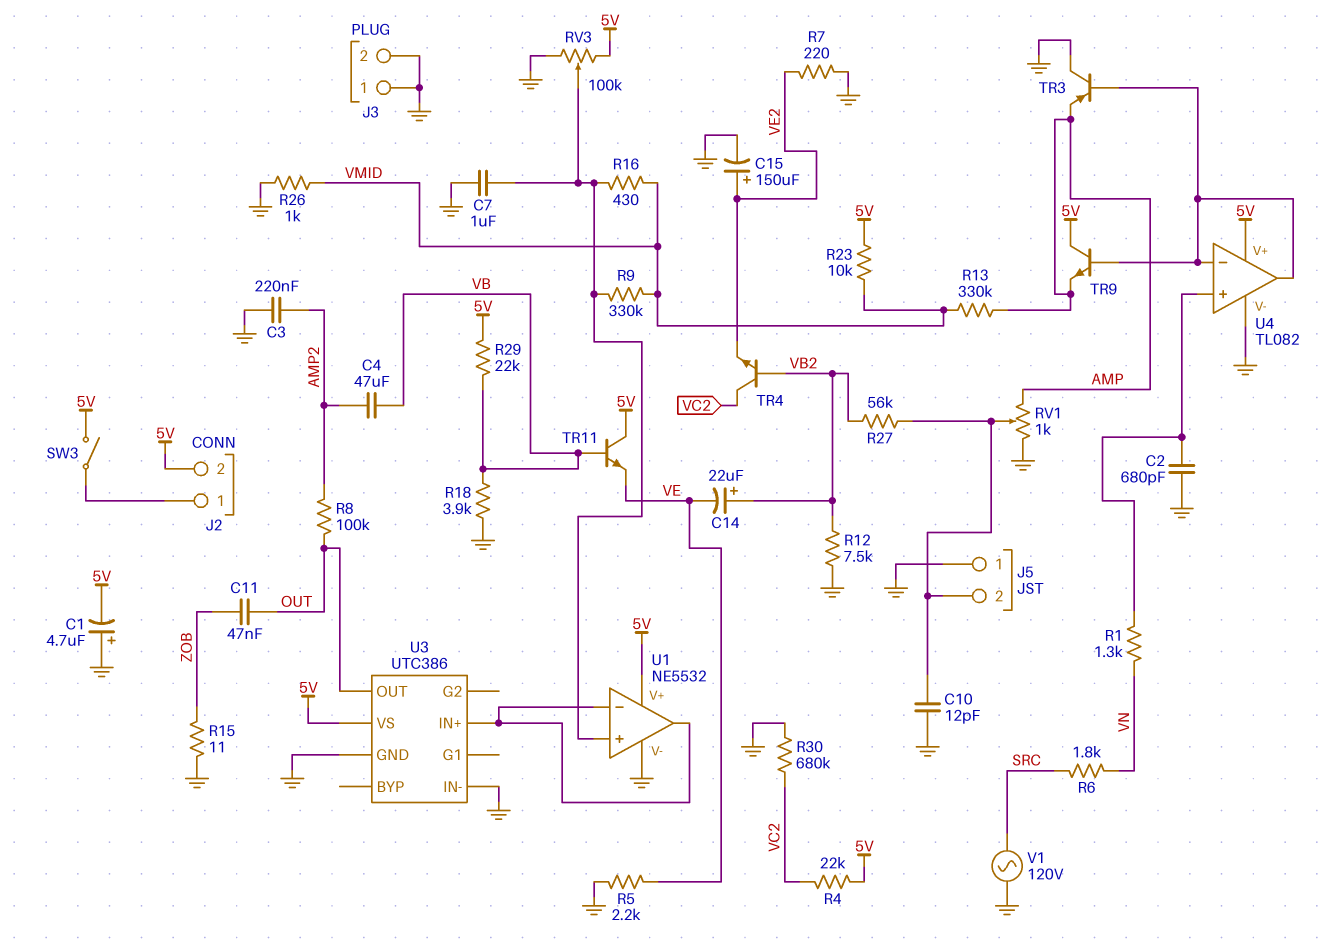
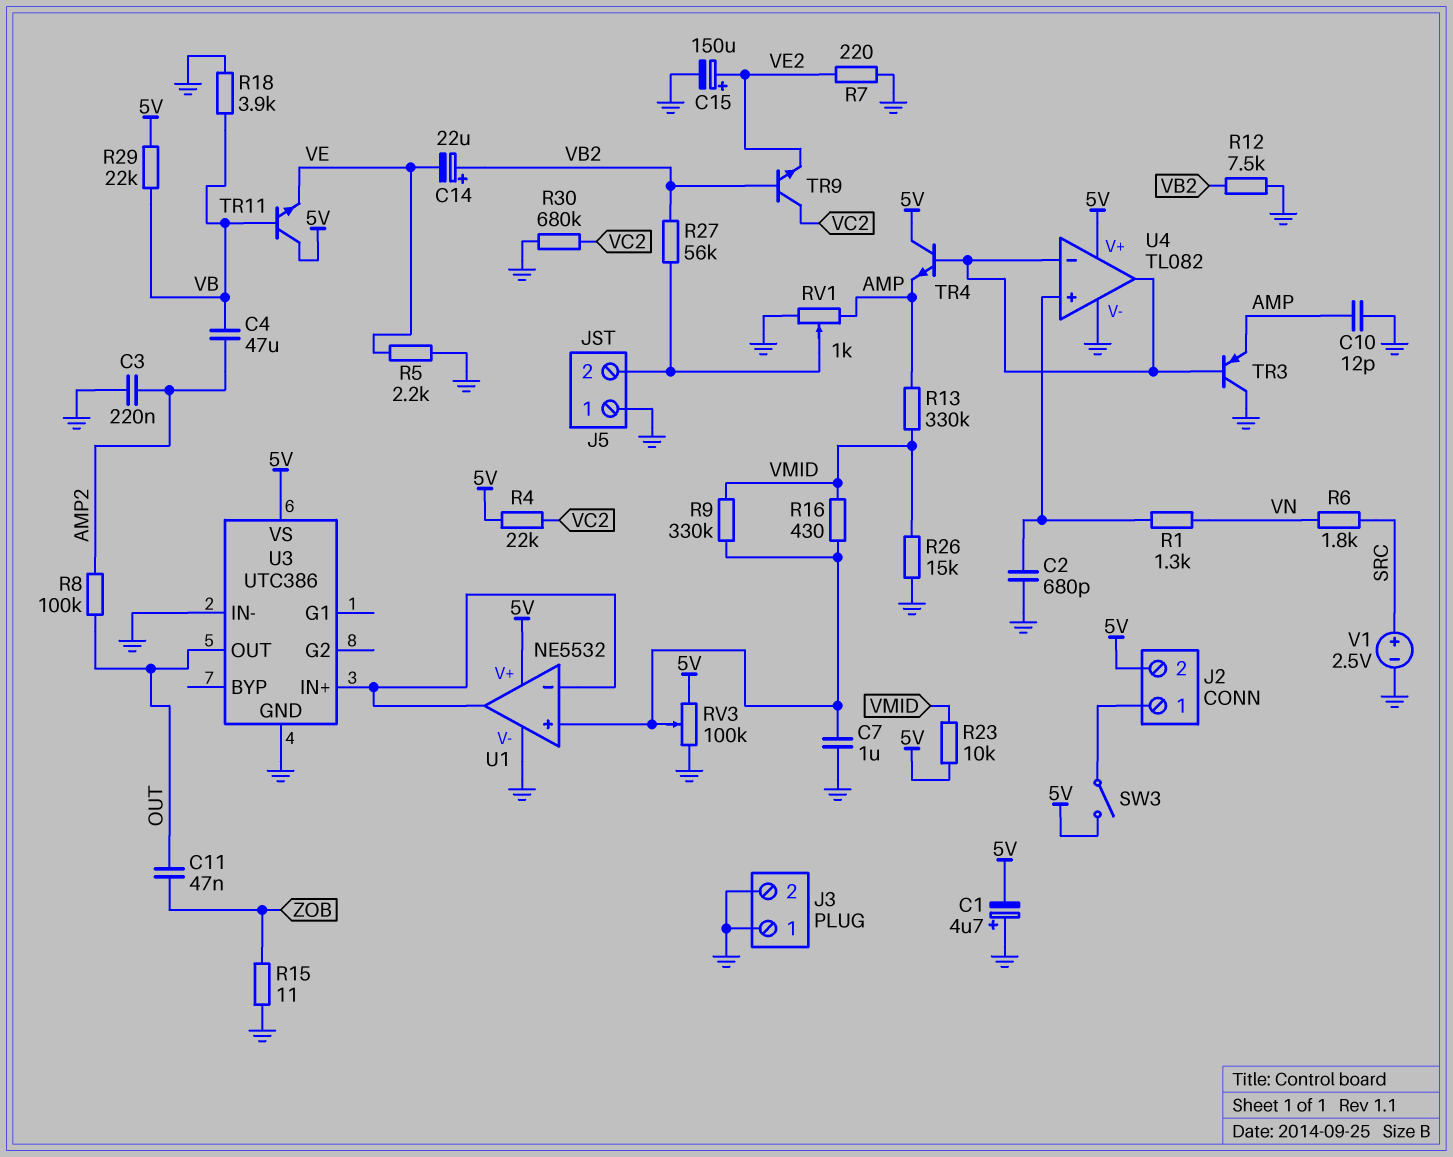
C10: 12pF (GND, J5/2) -> 12pF (AMP, GND)
R26: 1k (GND, VMID) -> 15k (GND, VMID)
TR4: NPN (B VB2, C VC2, E VE2) -> NPN (B U4/in-, C 5V, E AMP)
TR9: NPN (B U4/in-, C 5V, E AMP) -> NPN (B VB2, C VC2, E VE2)
V1: AC 120V (GND, SRC) -> 2.5V (plus SRC, minus GND)

